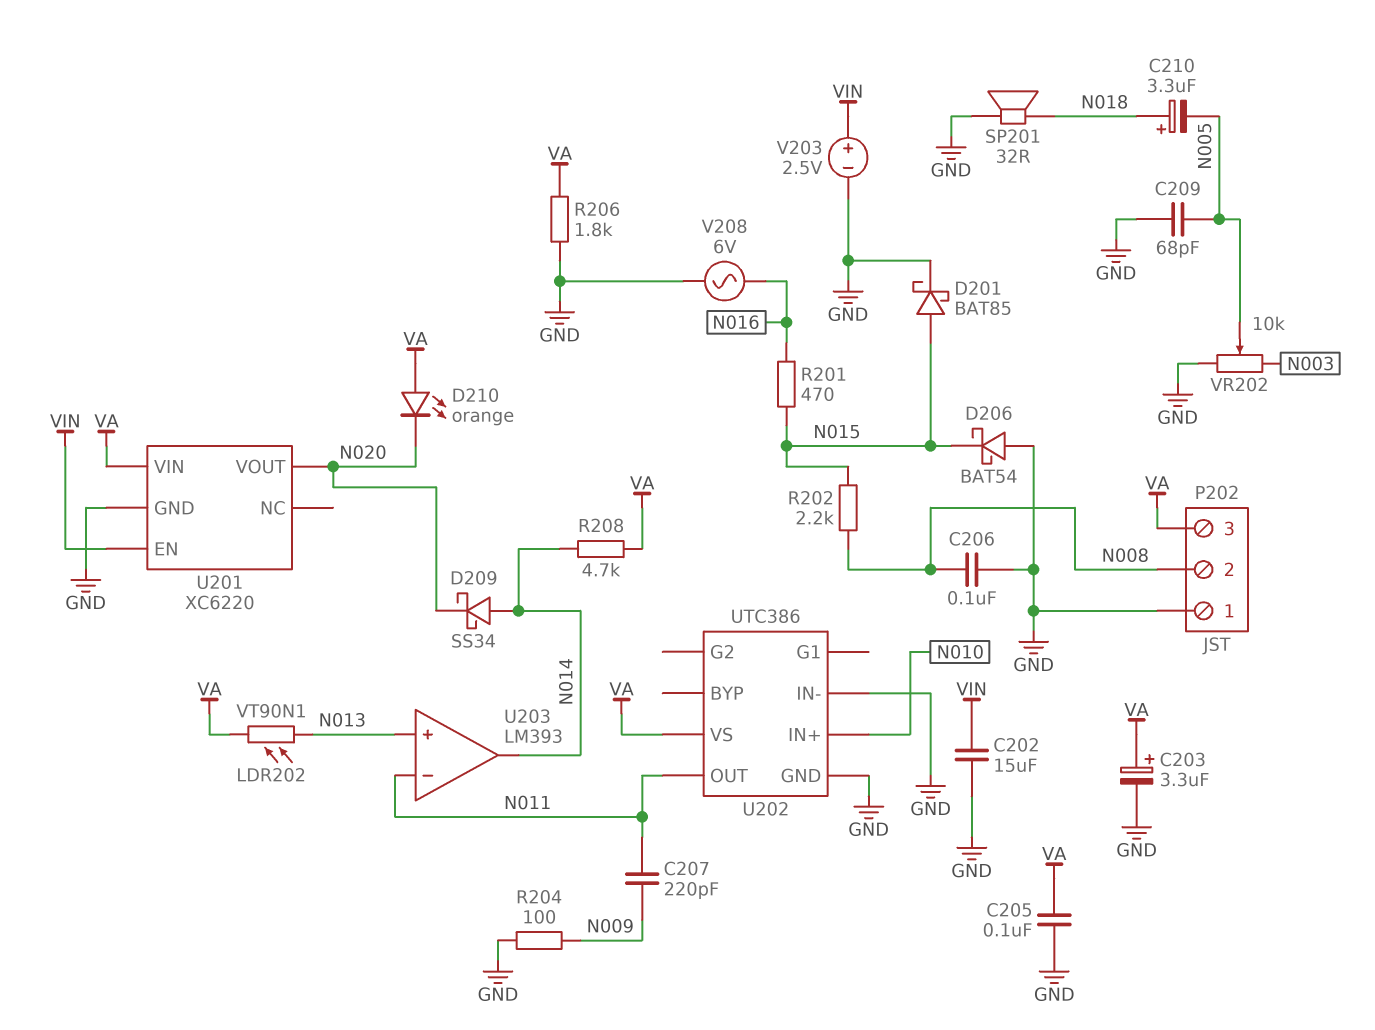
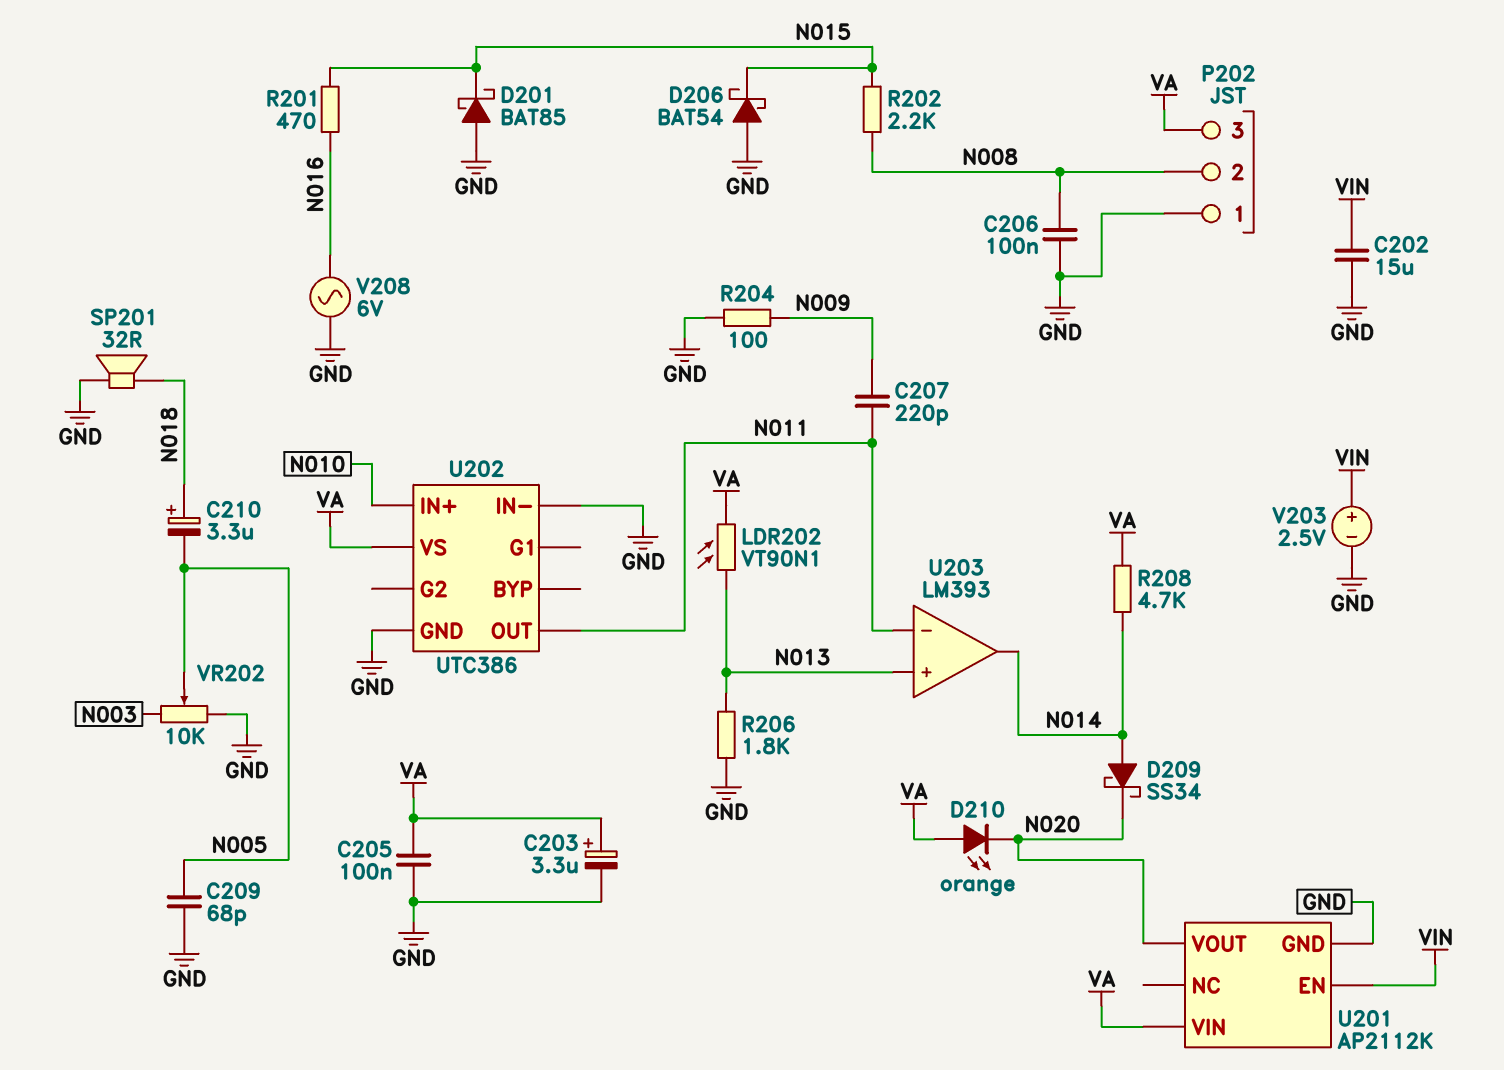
D201: schottky BAT85 (A N015, K GND) -> schottky BAT85 (A GND, K N015)
R206: 1.8k (GND, VA) -> 1.8k (GND, N013)
U201: XC6220 -> AP2112K

